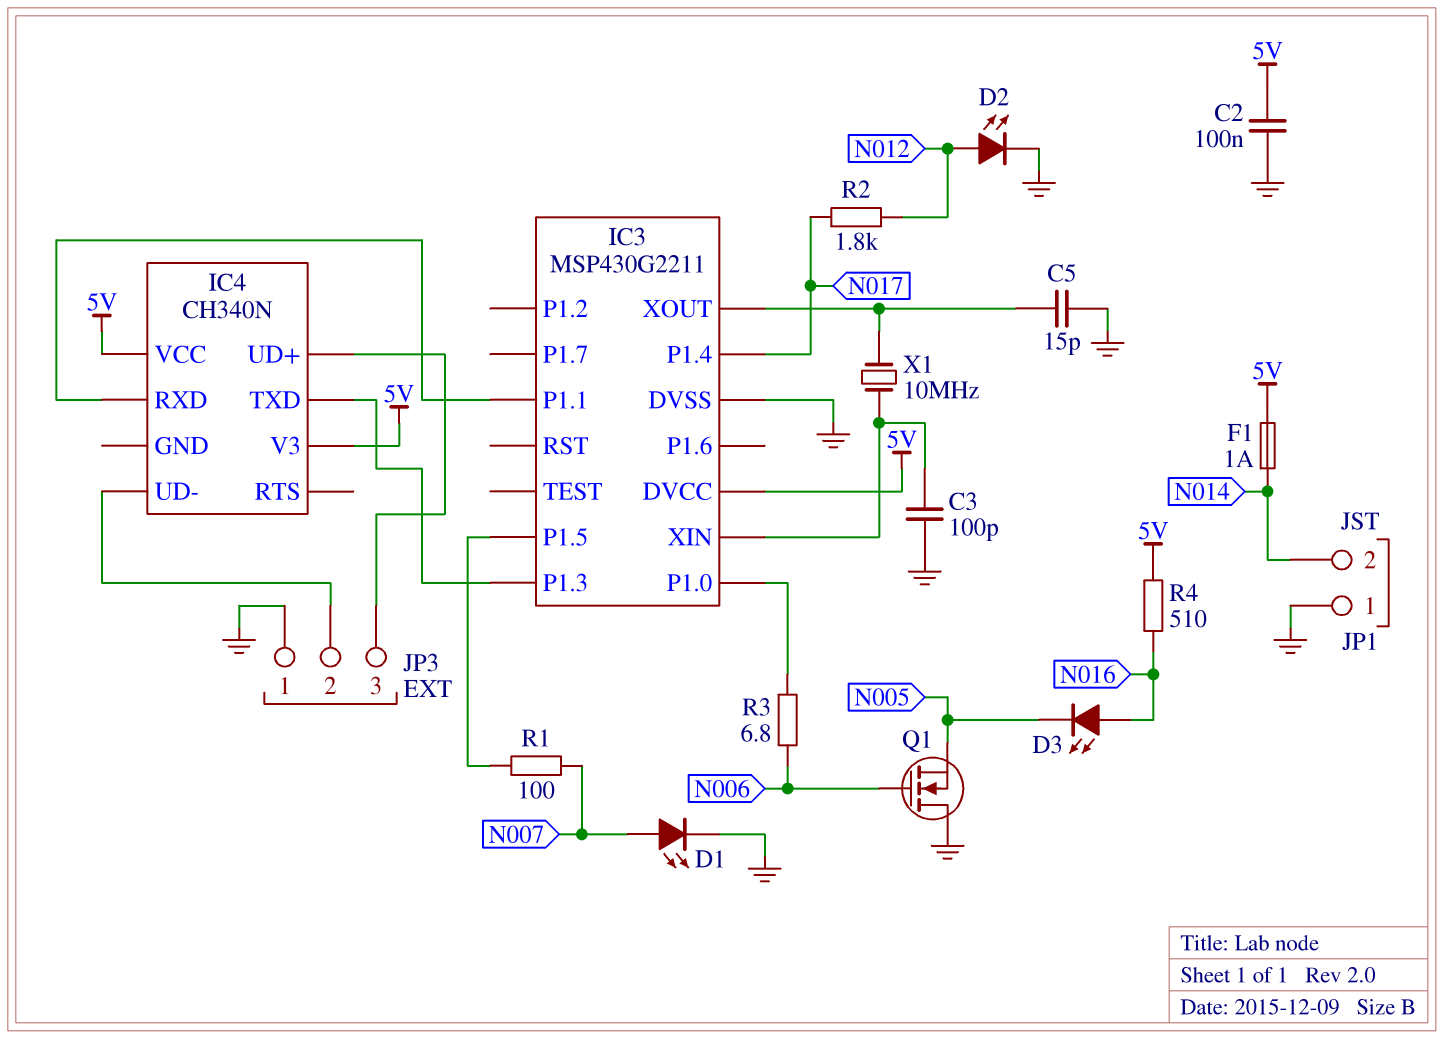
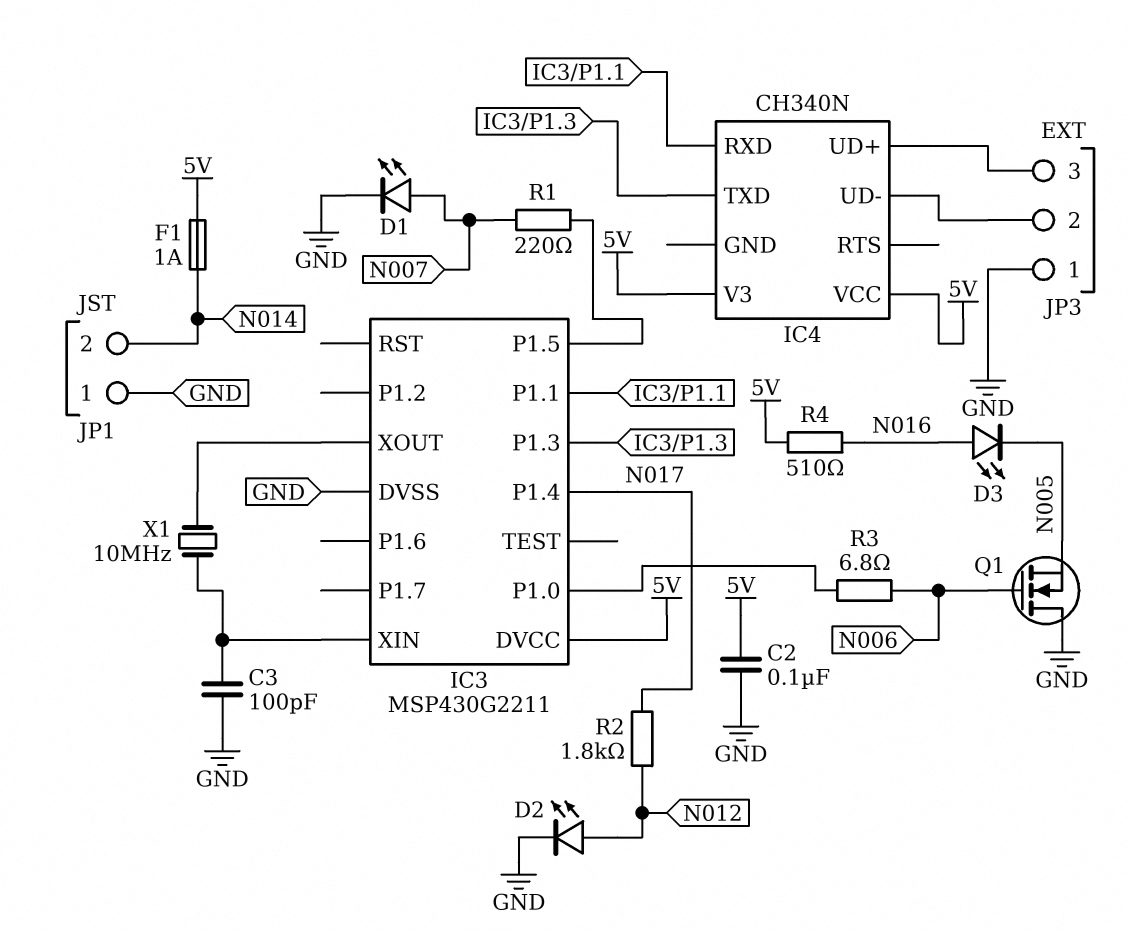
C5: 15pF (GND, IC3/XOUT) -> none
R1: 100 (IC3/P1.5, N007) -> 220 (IC3/P1.5, N007)

